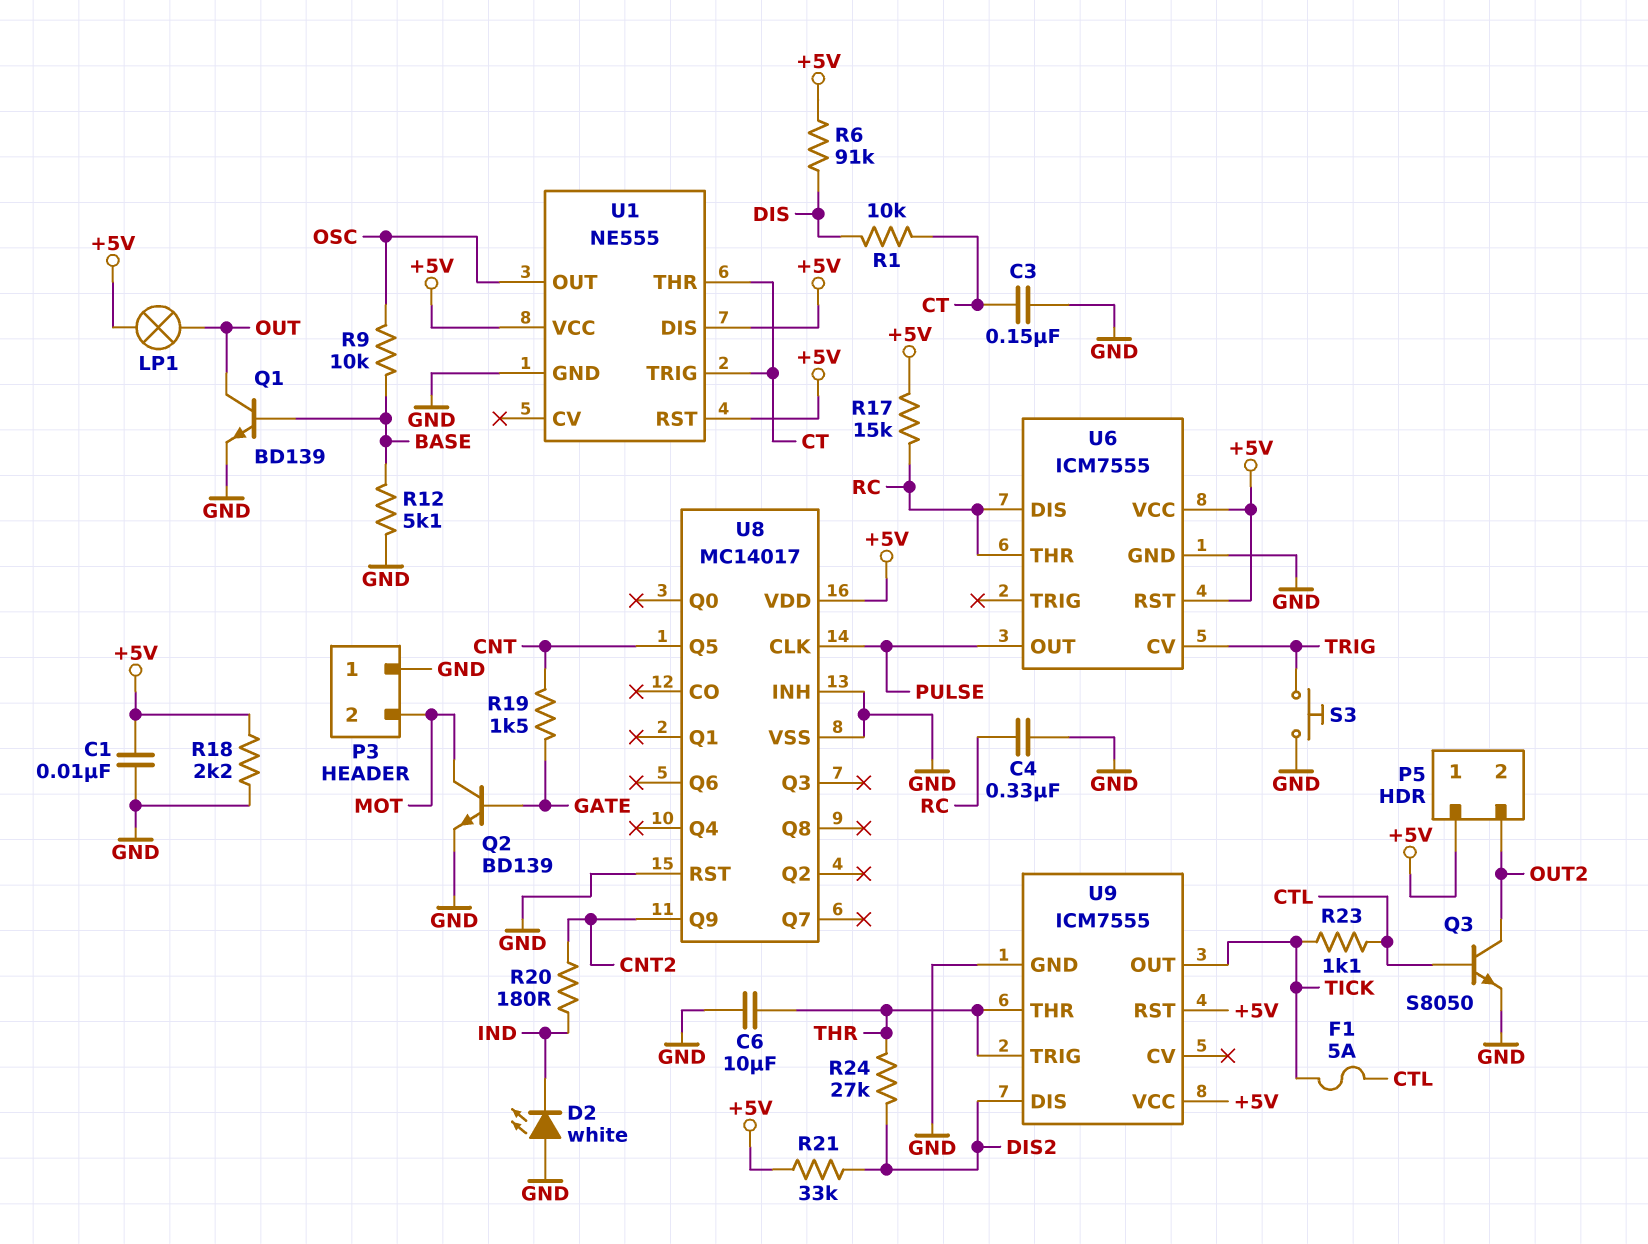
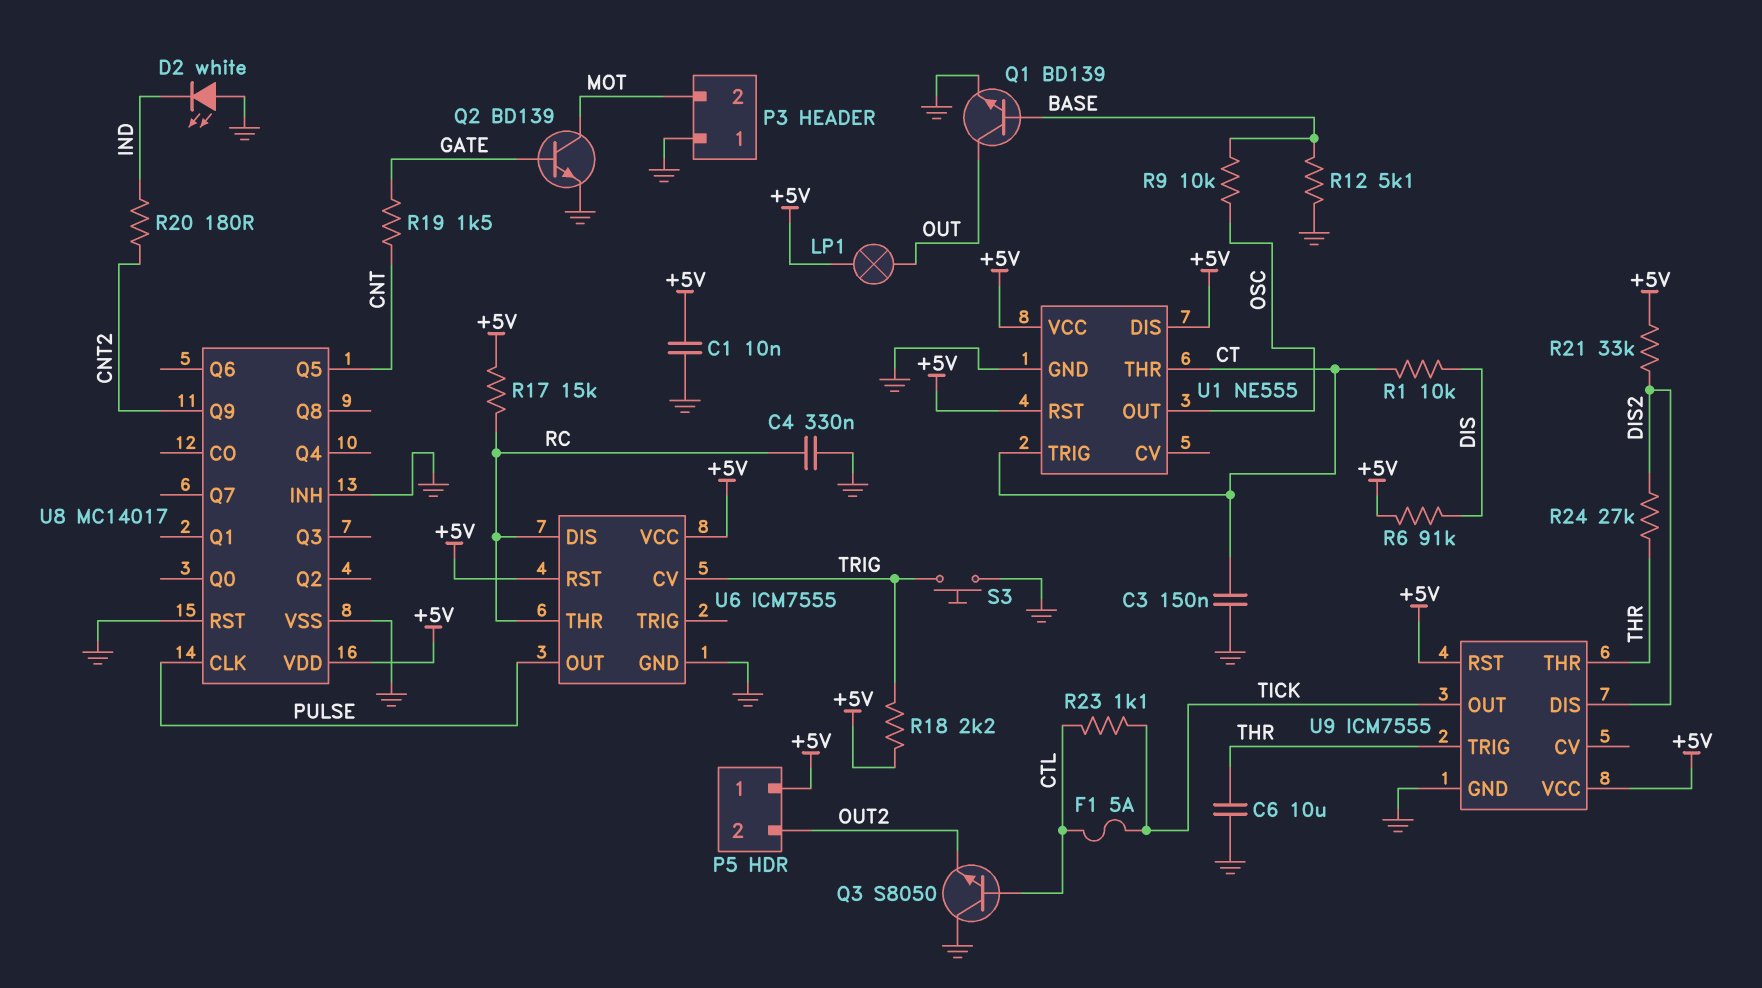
Q3: NPN S8050 (B CTL, C OUT2, E GND) -> NPN S8050 (B CTL, C GND, E OUT2)
R18: 2.2k (+5V, GND) -> 2.2k (+5V, TRIG)

